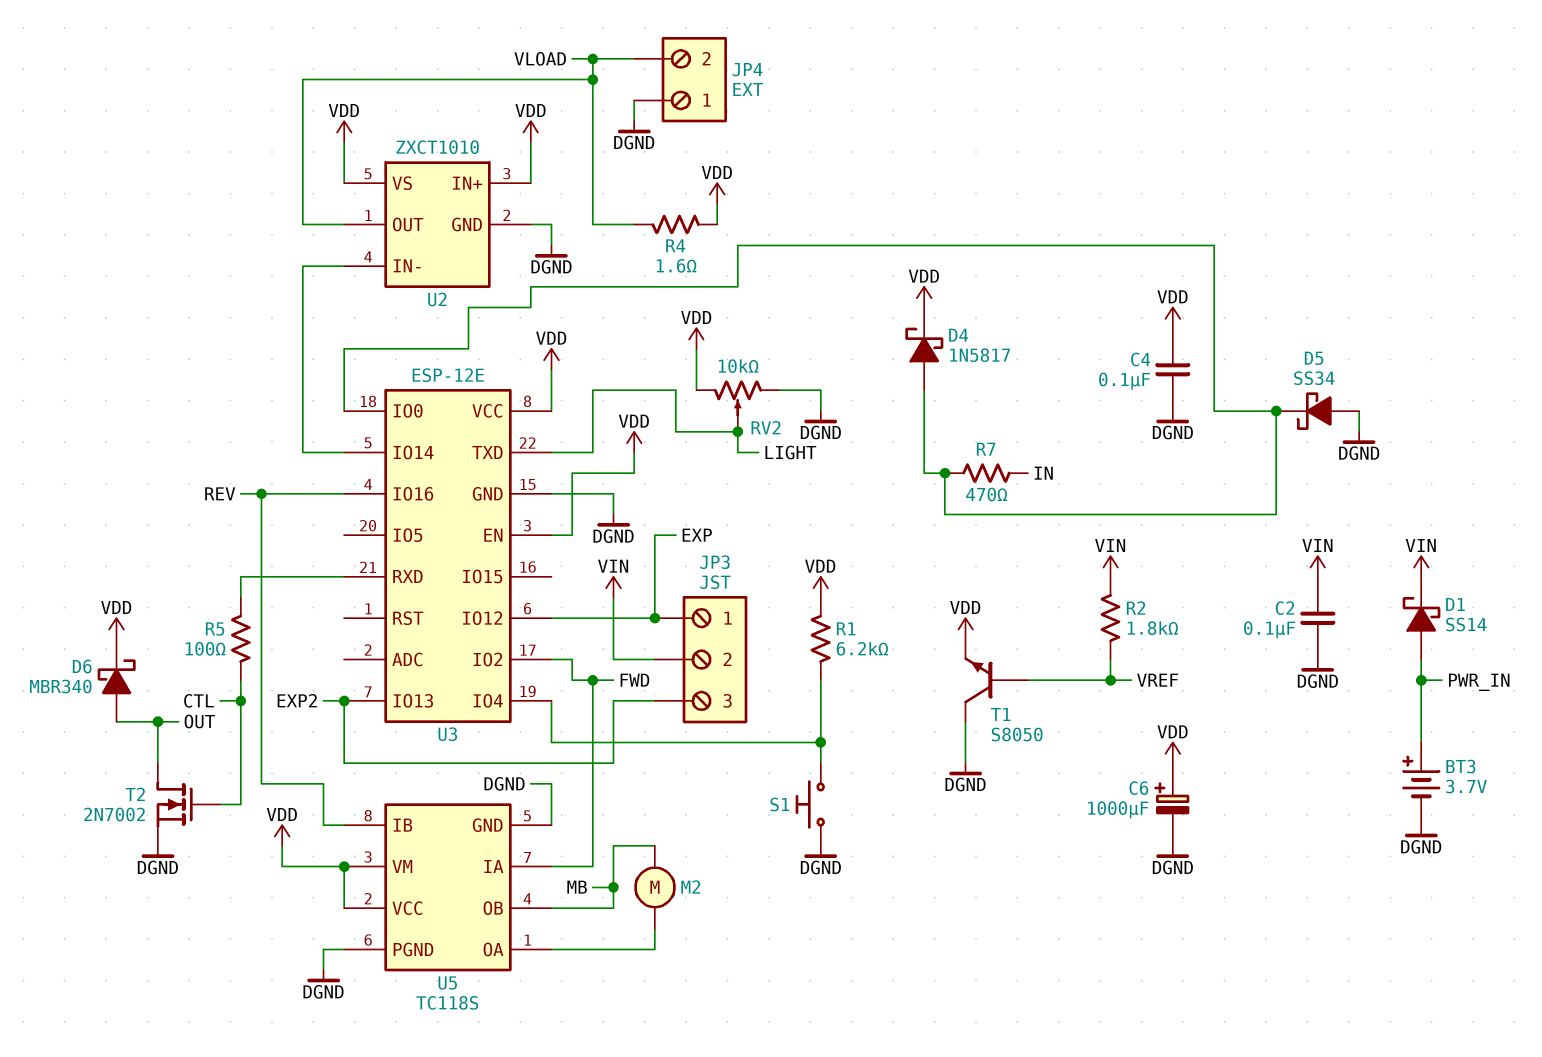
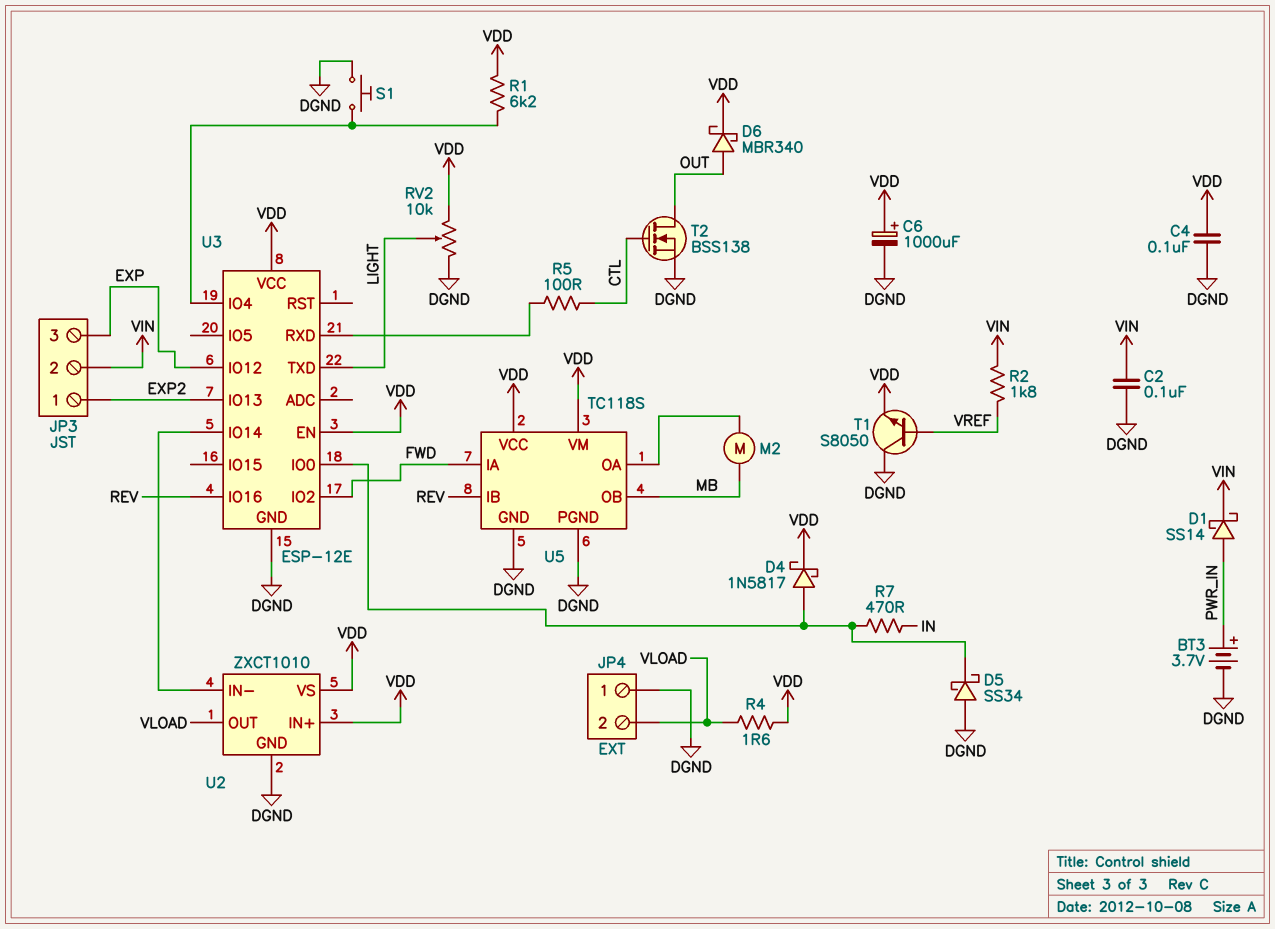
JP3 pin 1: EXP -> EXP2
JP3 pin 3: EXP2 -> EXP
T2: NMOS 2N7002 (G CTL, D OUT, S DGND) -> NMOS BSS138 (G CTL, D OUT, S DGND)

